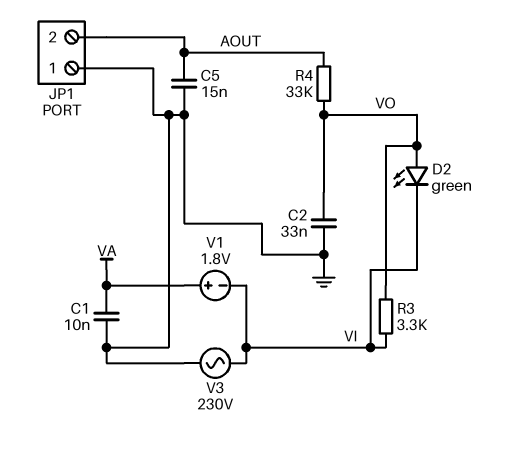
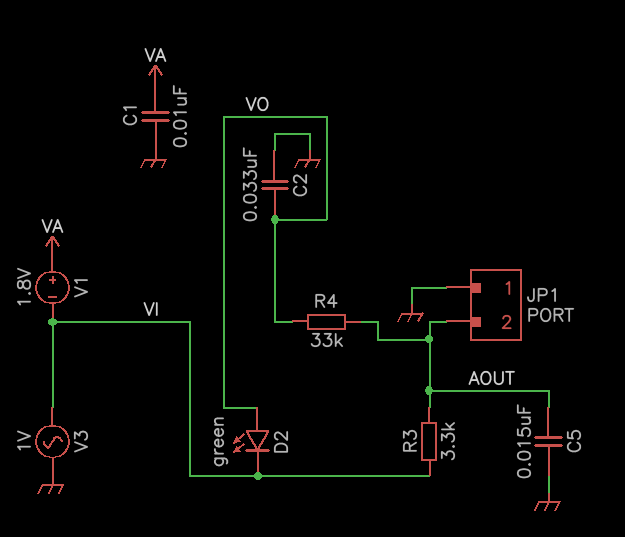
R3: 3.3k (VI, VO) -> 3.3k (AOUT, VI)
V3: AC 230V (GND, VI) -> AC 1V (GND, VI)

